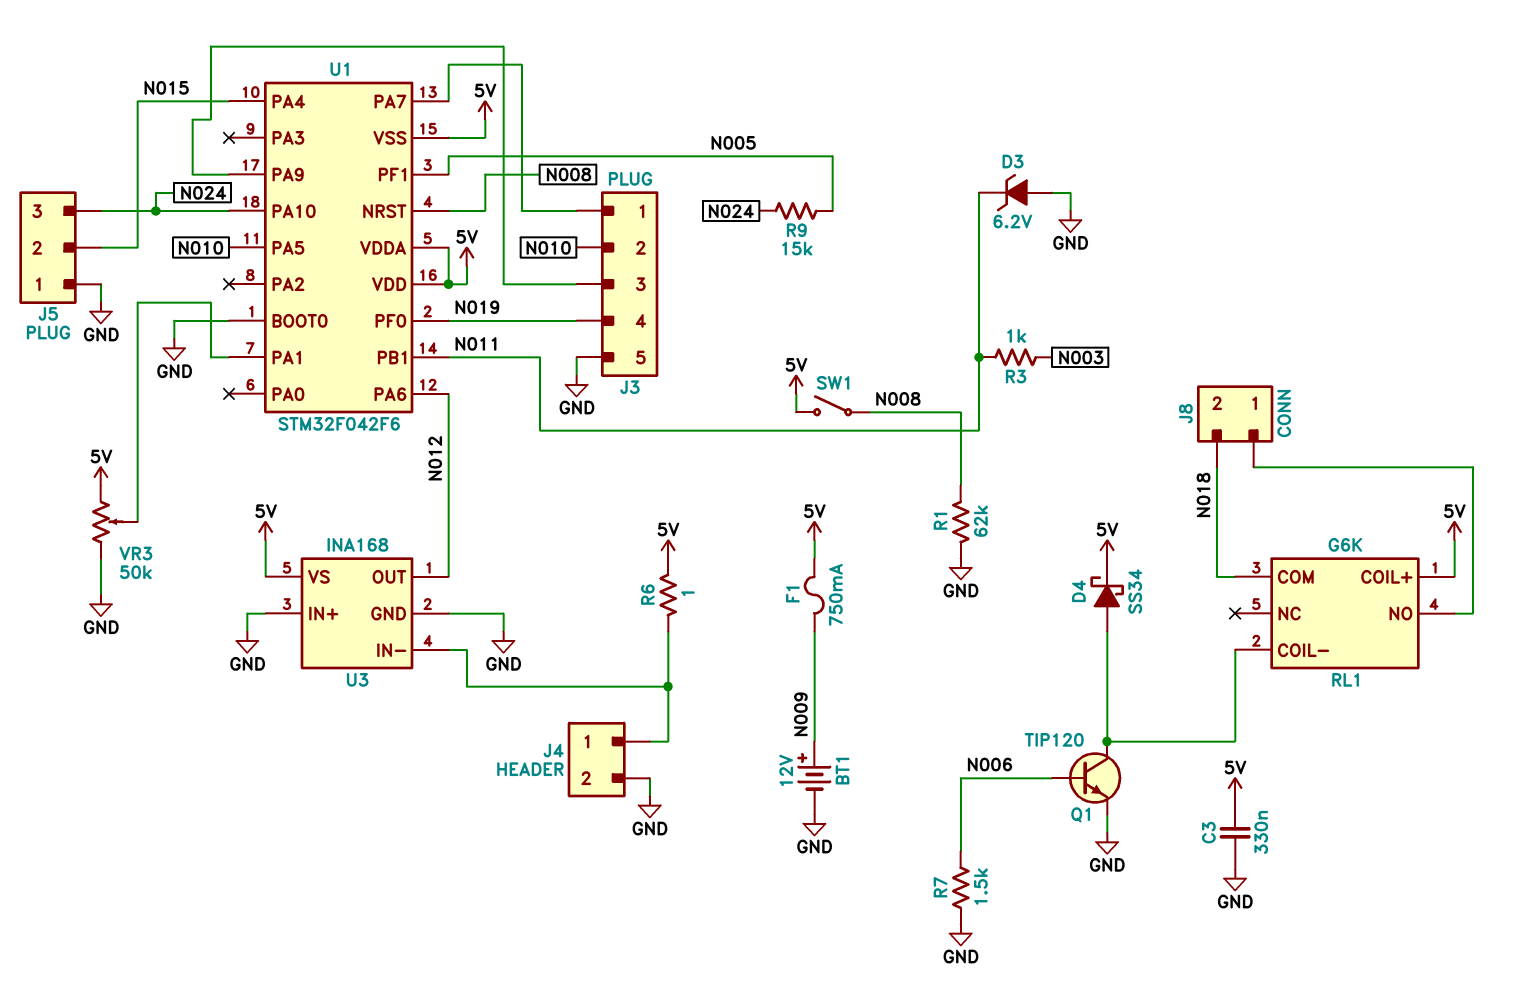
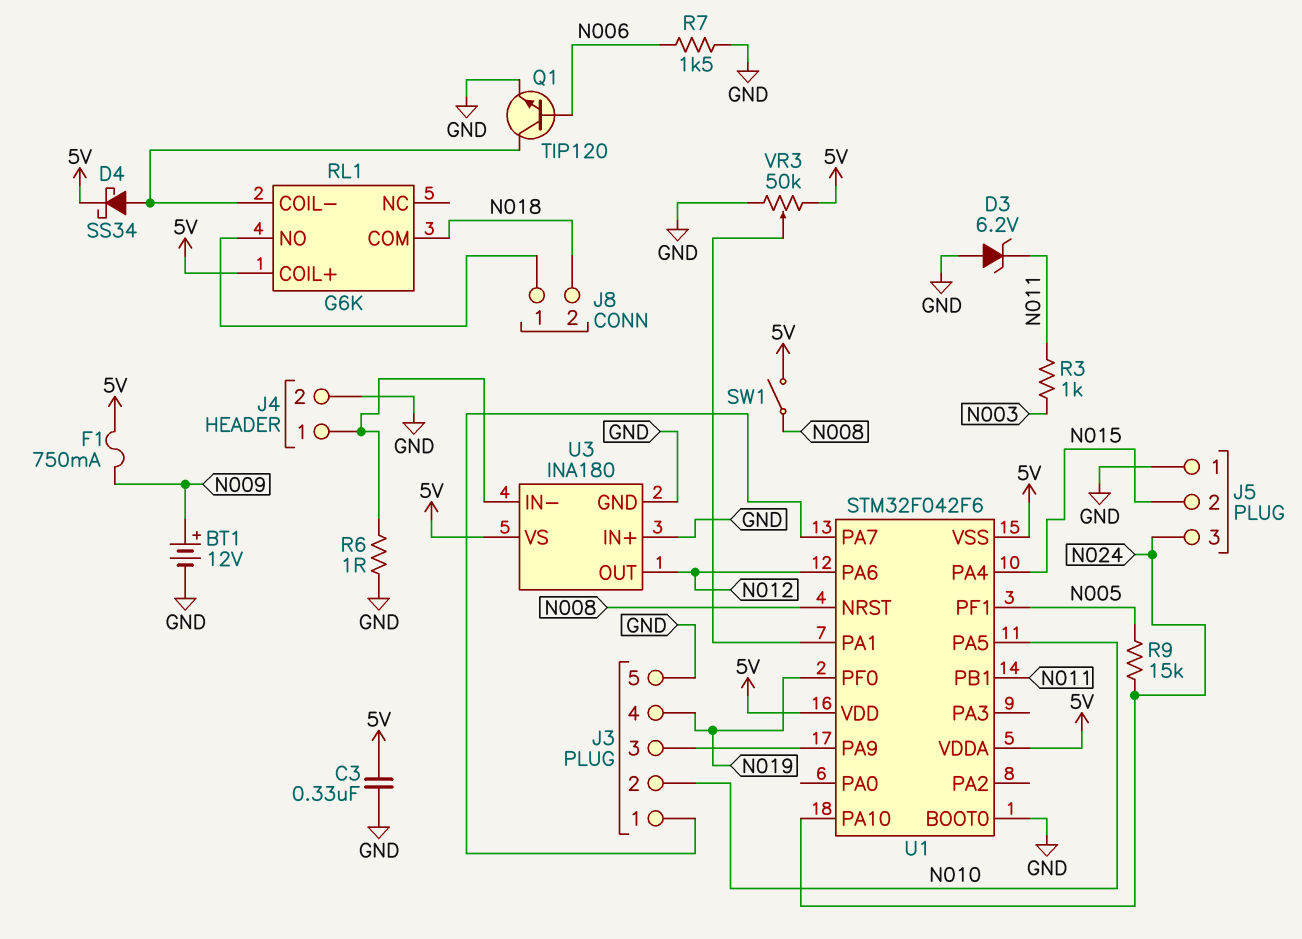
R1: 62k (GND, N008) -> none
R6: 1 (5V, J4/1) -> 1 (GND, J4/1)
U3: INA168 -> INA180

